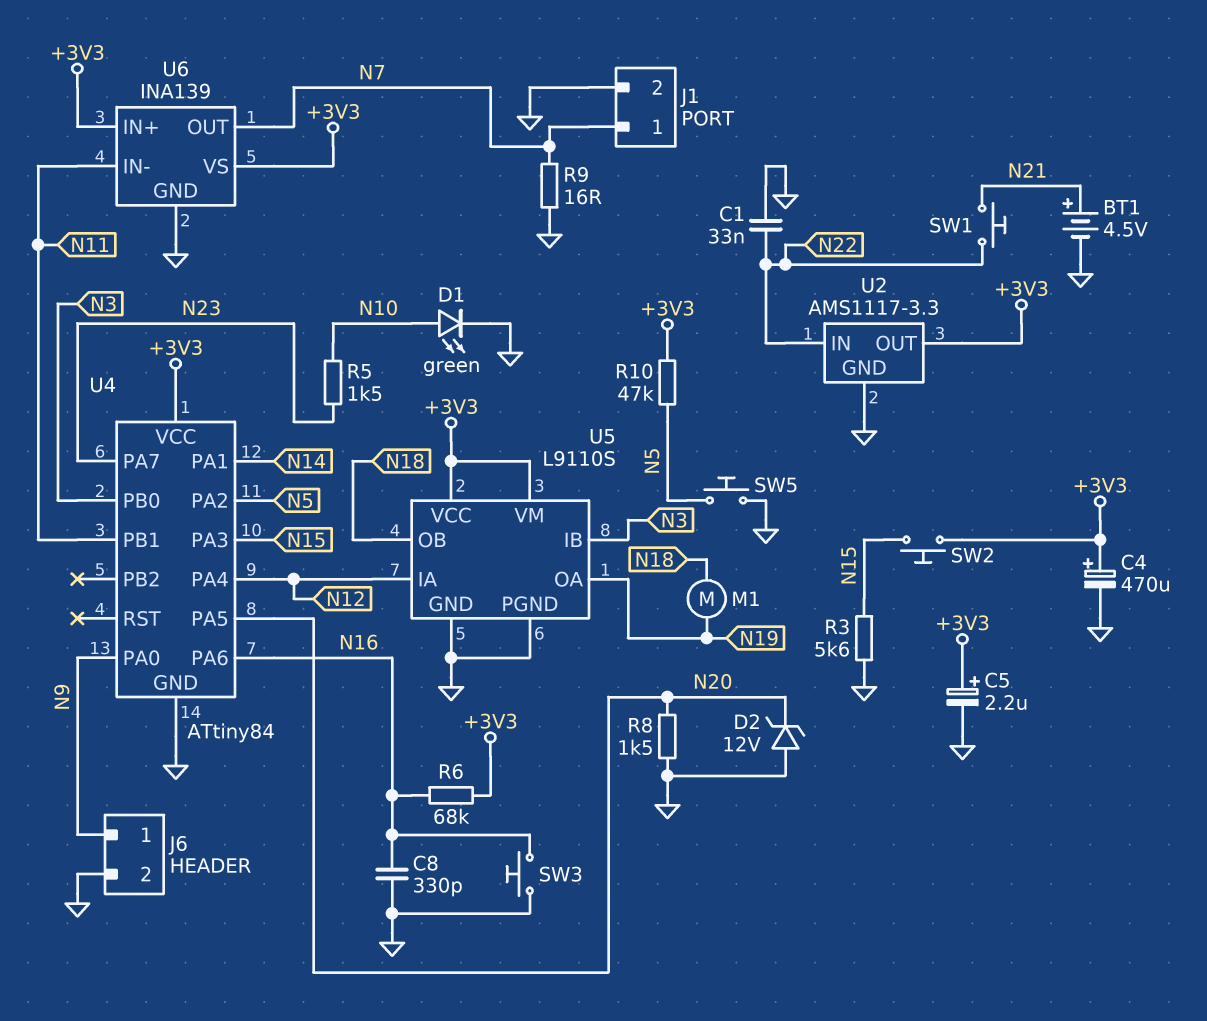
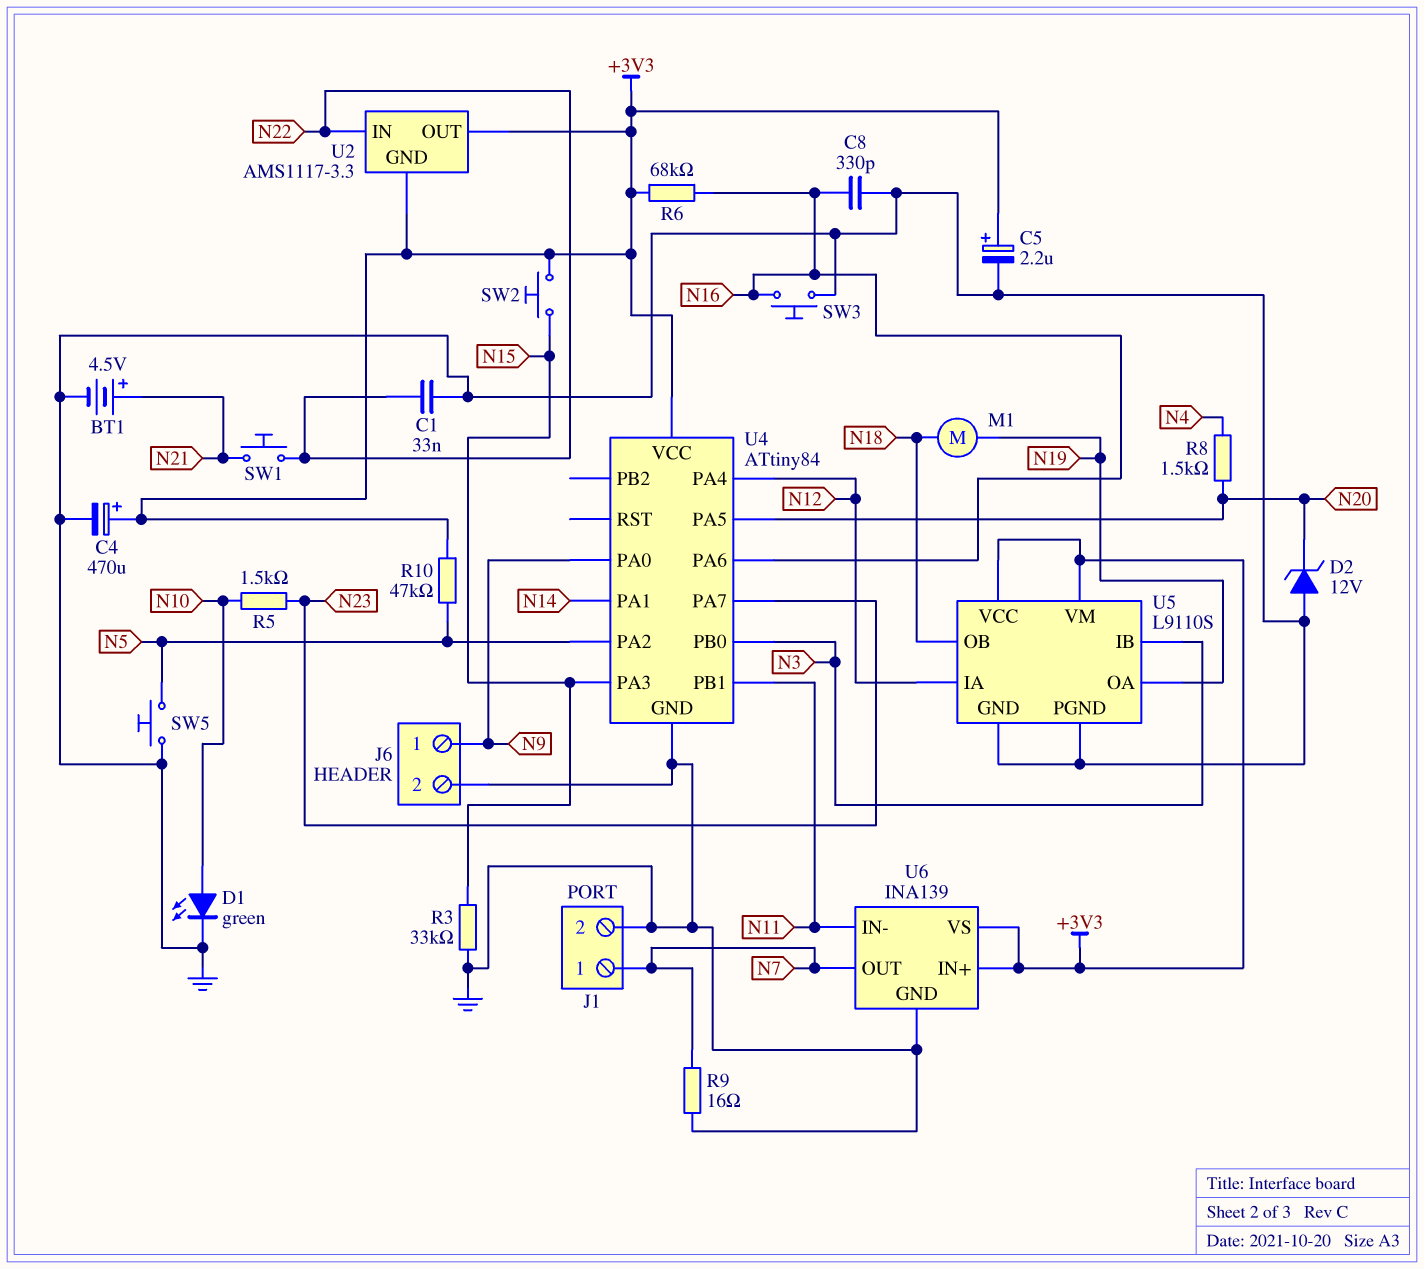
R3: 5.6k (GND, N15) -> 33k (GND, N15)
R8: 1.5k (GND, N20) -> 1.5k (N4, N20)
U2 pin GND: GND -> +3V3

